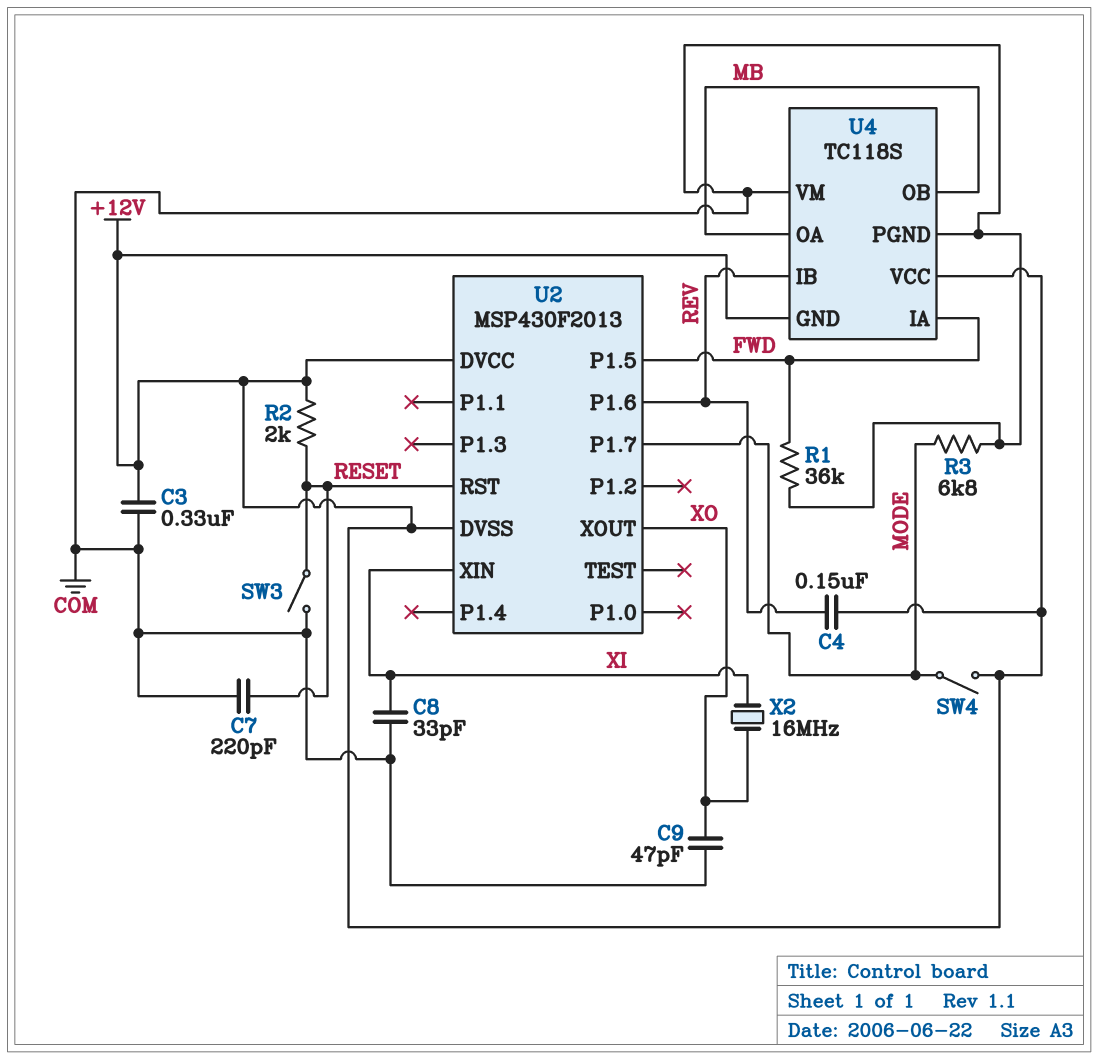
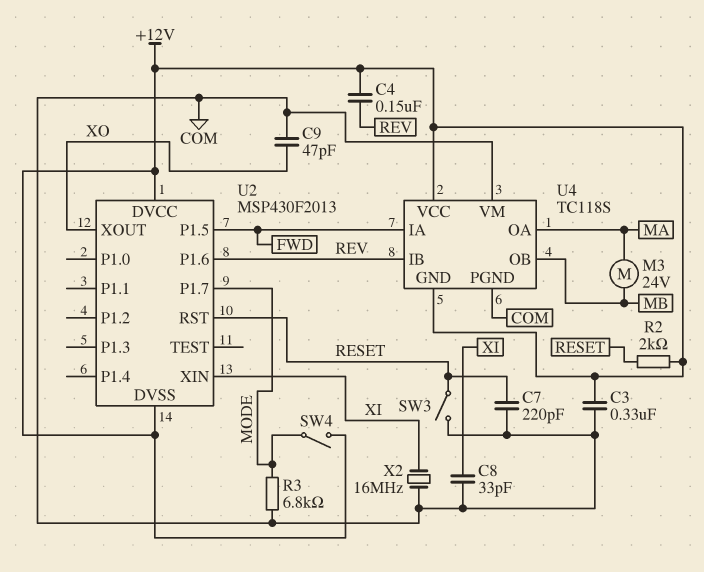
M3: none -> motor 24V (MA, MB)
R1: 36k (COM, FWD) -> none
U4 pin OA: MB -> MA
X2: 16MHz (XI, XO) -> 16MHz (COM, XI)

